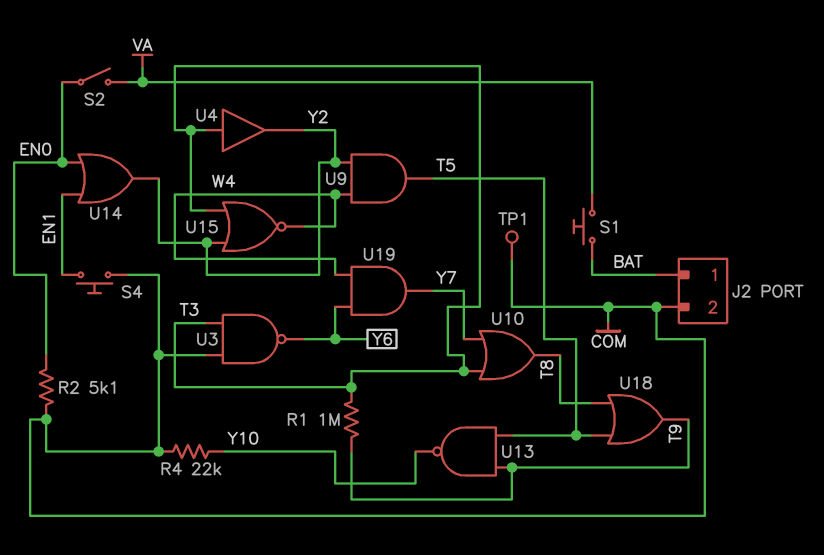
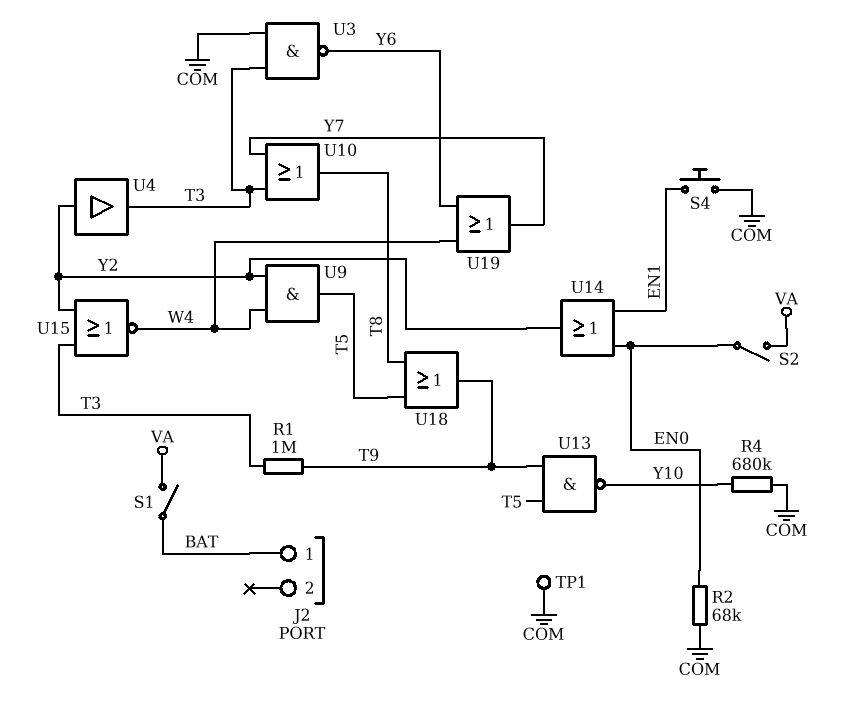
J2 pin 2: COM -> none
R2: 5.1k (COM, EN0) -> 68k (COM, EN0)
R4: 22k (COM, Y10) -> 680k (COM, Y10)
S1: button (BAT, VA) -> switch (BAT, VA)
U4: buffer (in T3, out Y2) -> buffer (in Y2, out T3)
U19: AND (in W4, in Y6, out Y7) -> OR (in W4, in Y6, out Y7)

